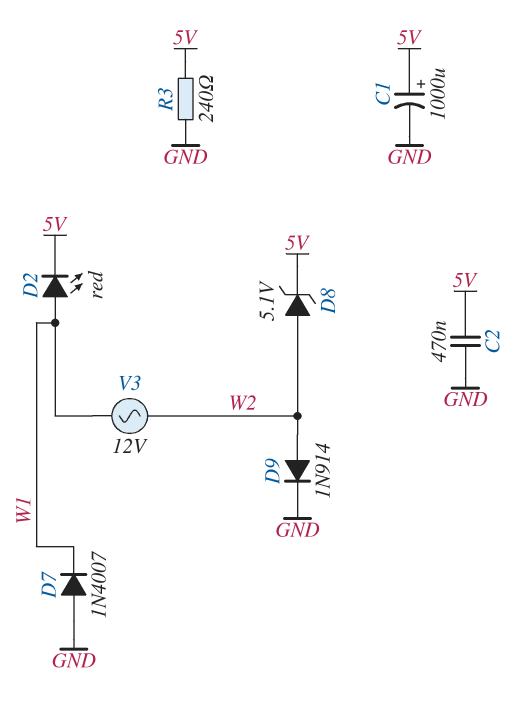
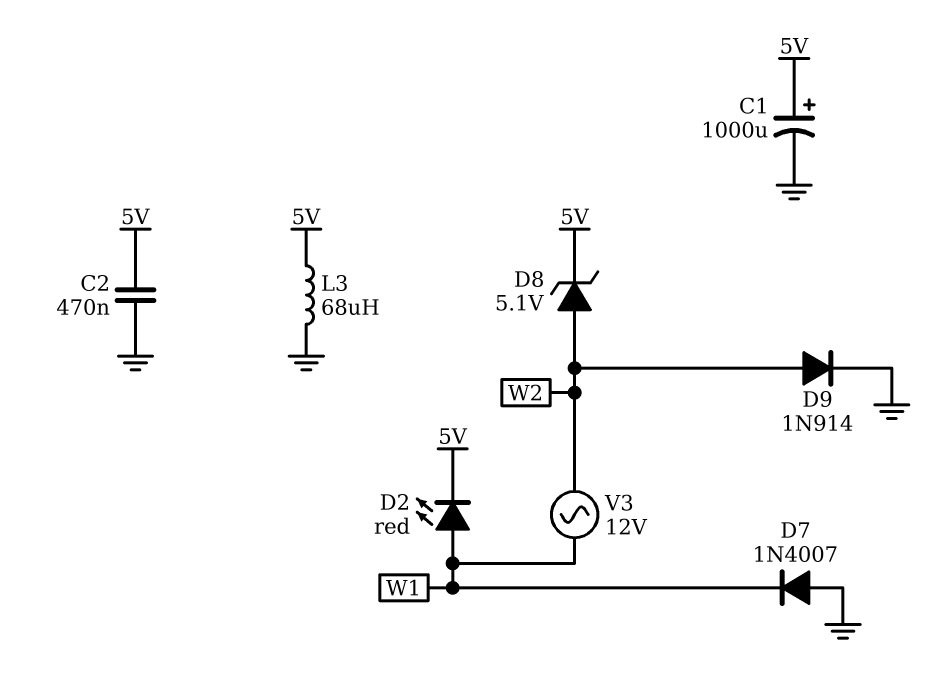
L3: none -> 68uH (5V, GND)
R3: 240 (5V, GND) -> none

